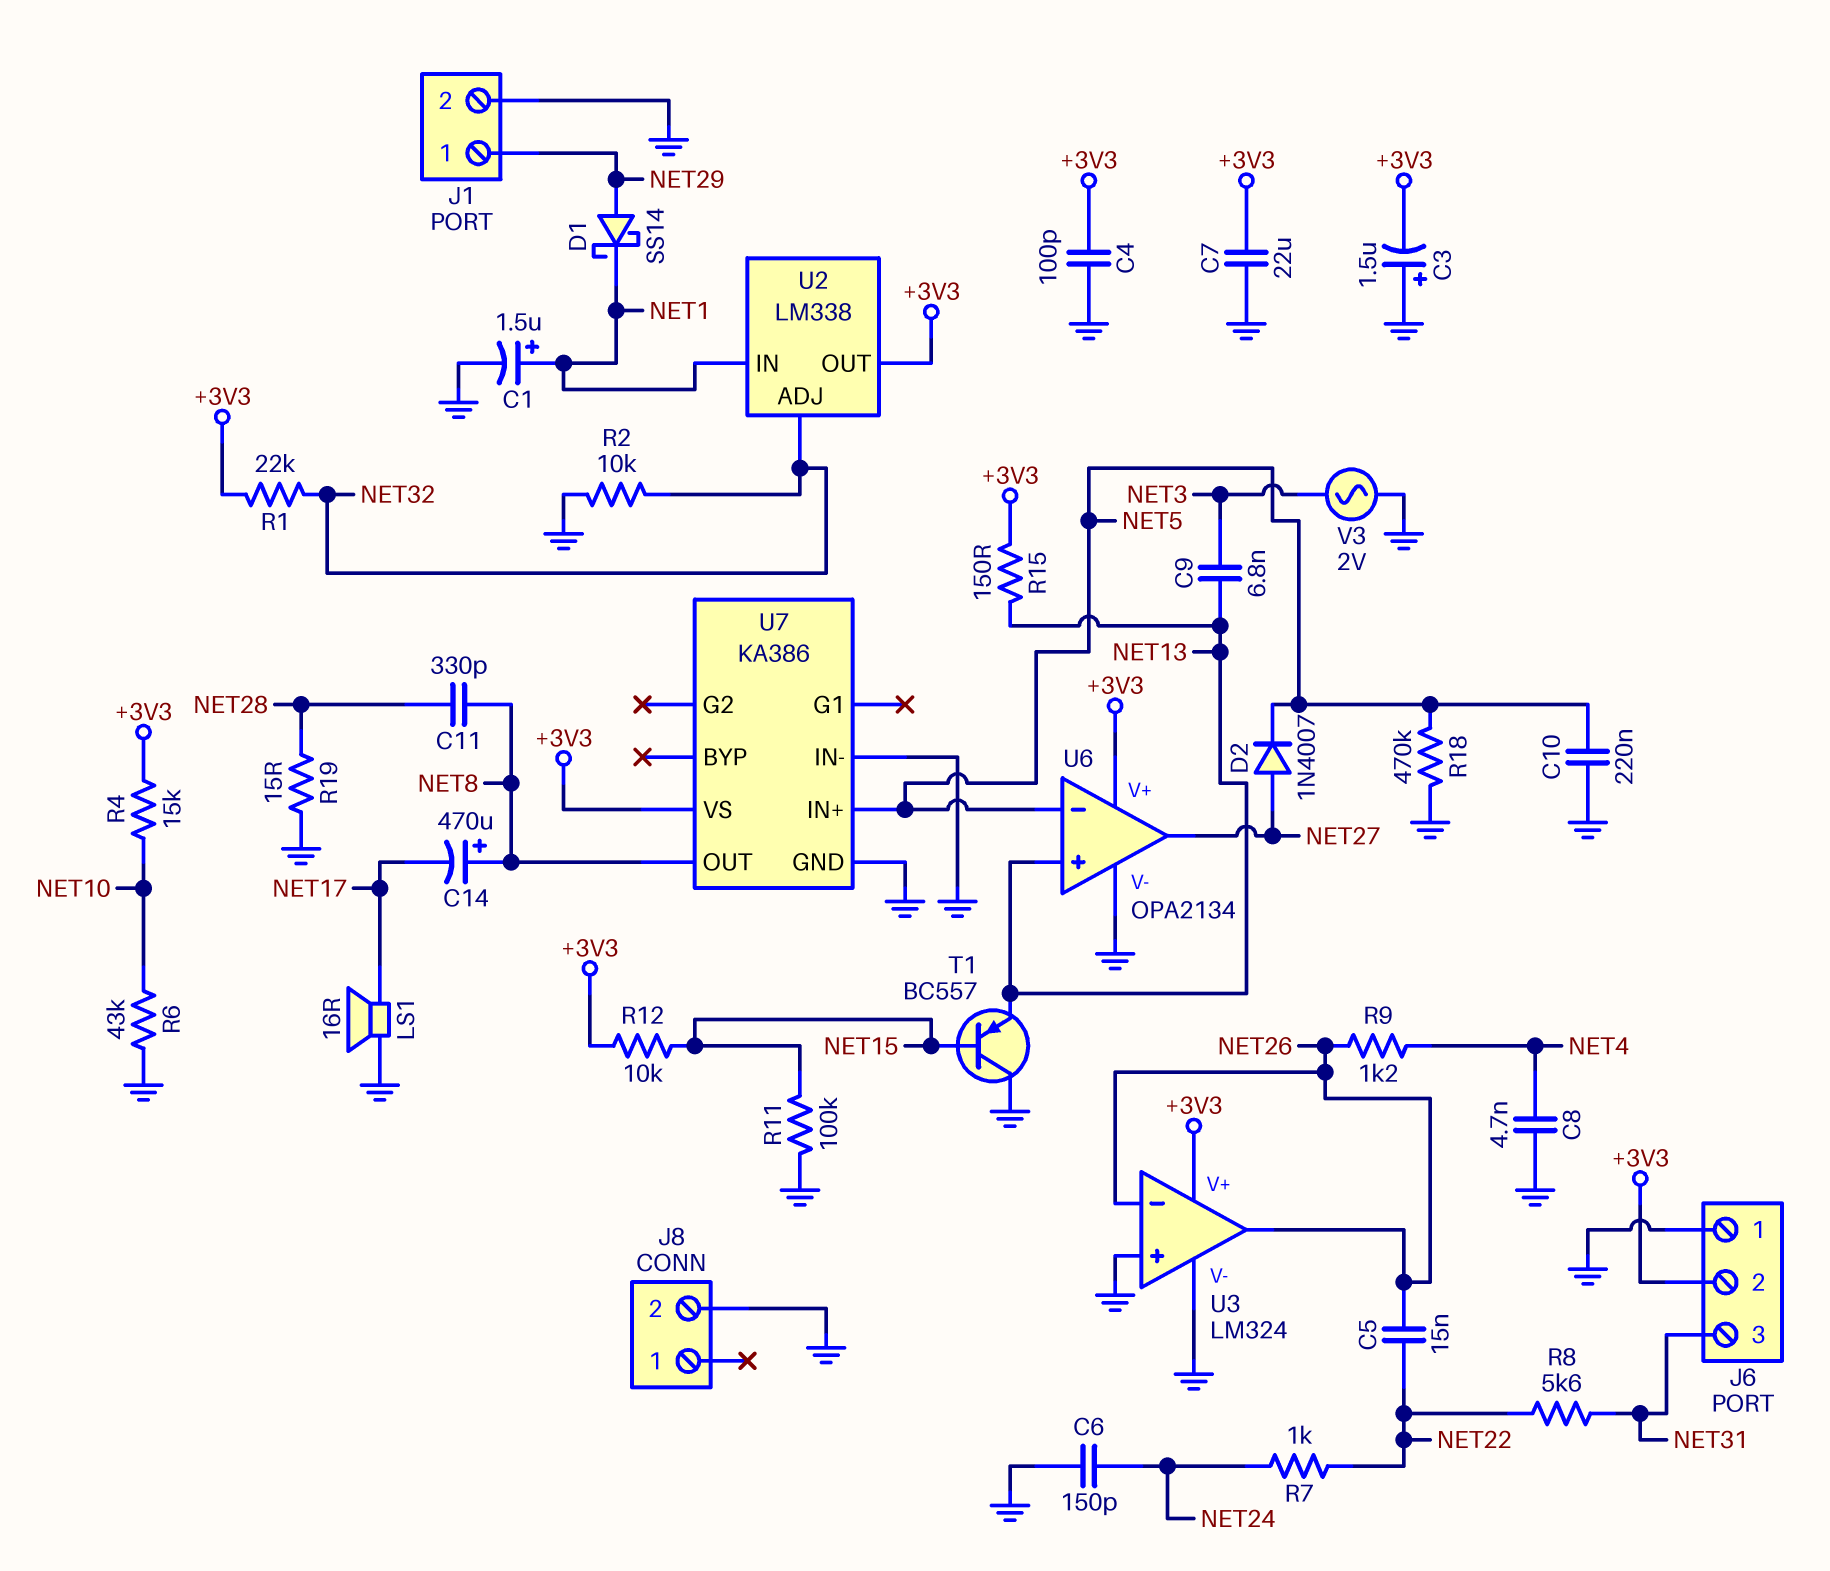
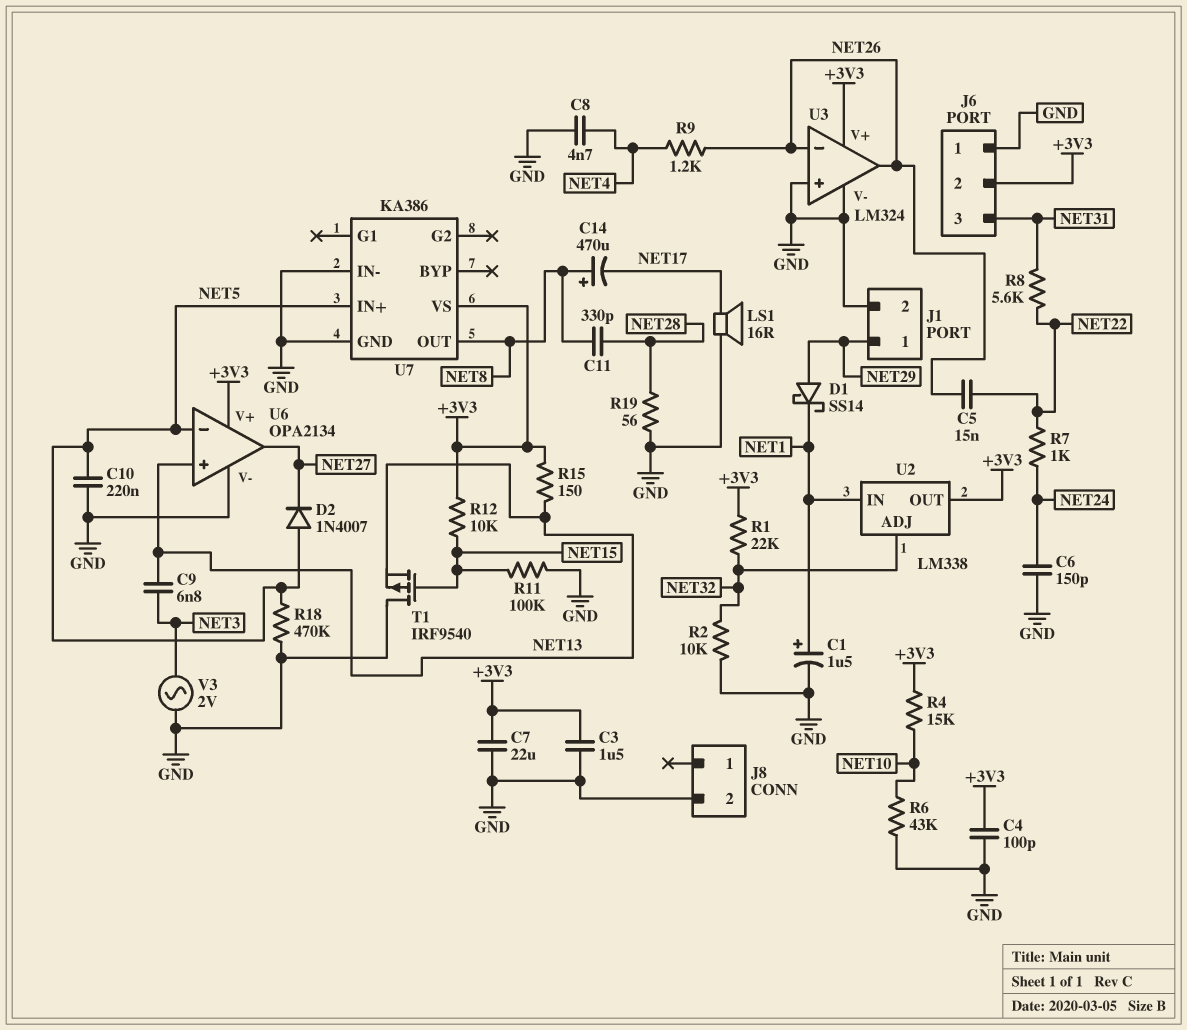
C3: 1.5uF (plus GND, minus +3V3) -> 1.5uF (+3V3, GND)
D2: diode 1N4007 (A NET27, K NET5) -> diode 1N4007 (A NET5, K NET27)
R19: 15 (GND, NET28) -> 56 (GND, NET28)
T1: PNP BC557 (B NET15, C GND, E NET13) -> PMOS IRF9540 (G NET15, D GND, S NET13)

